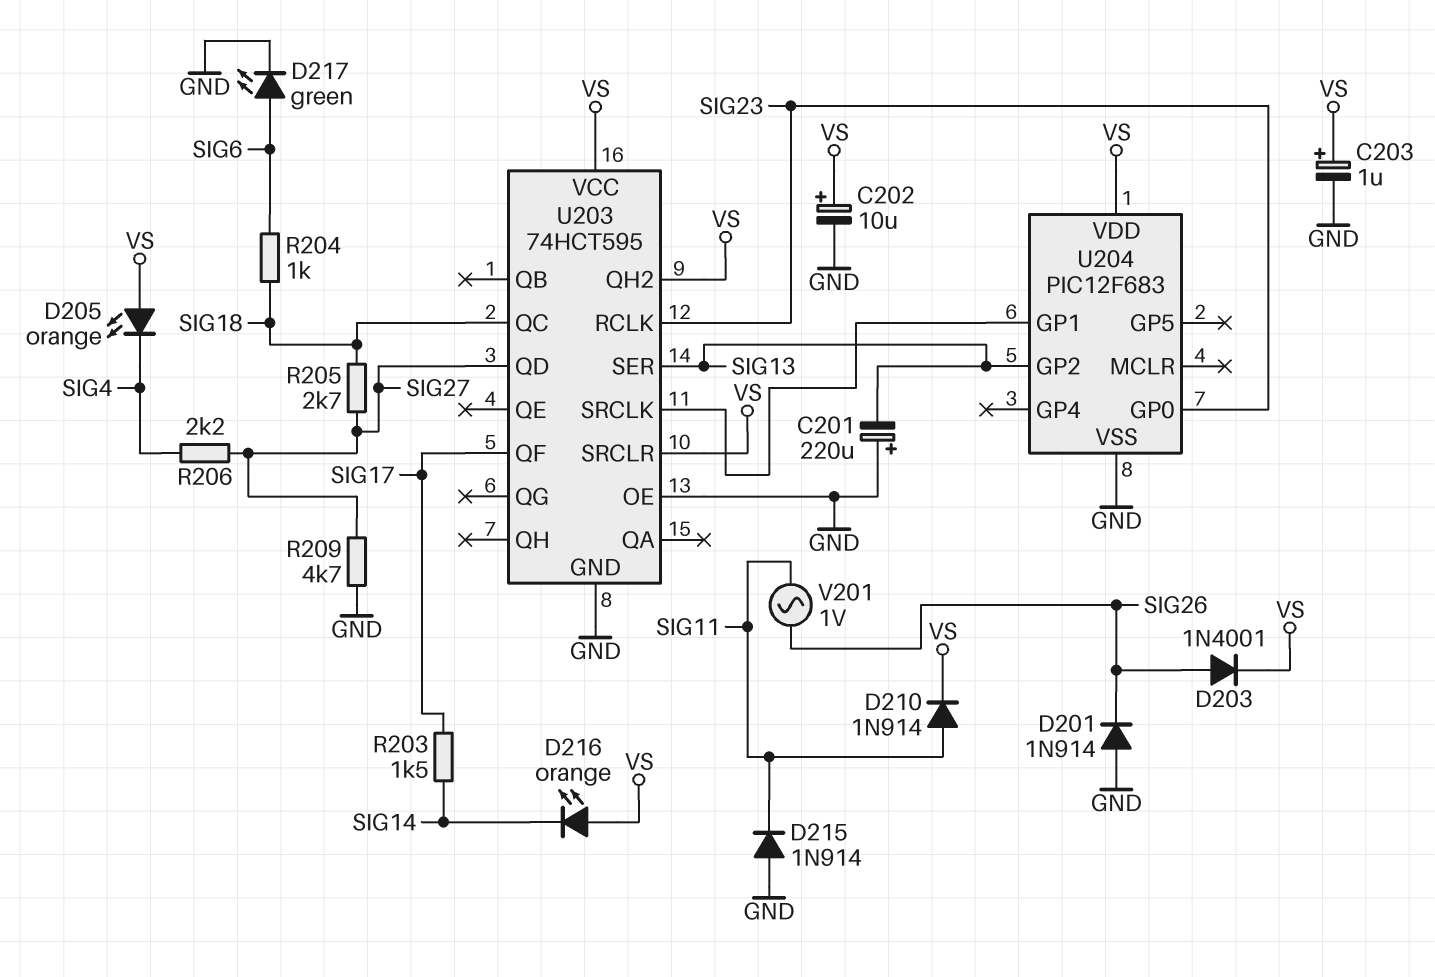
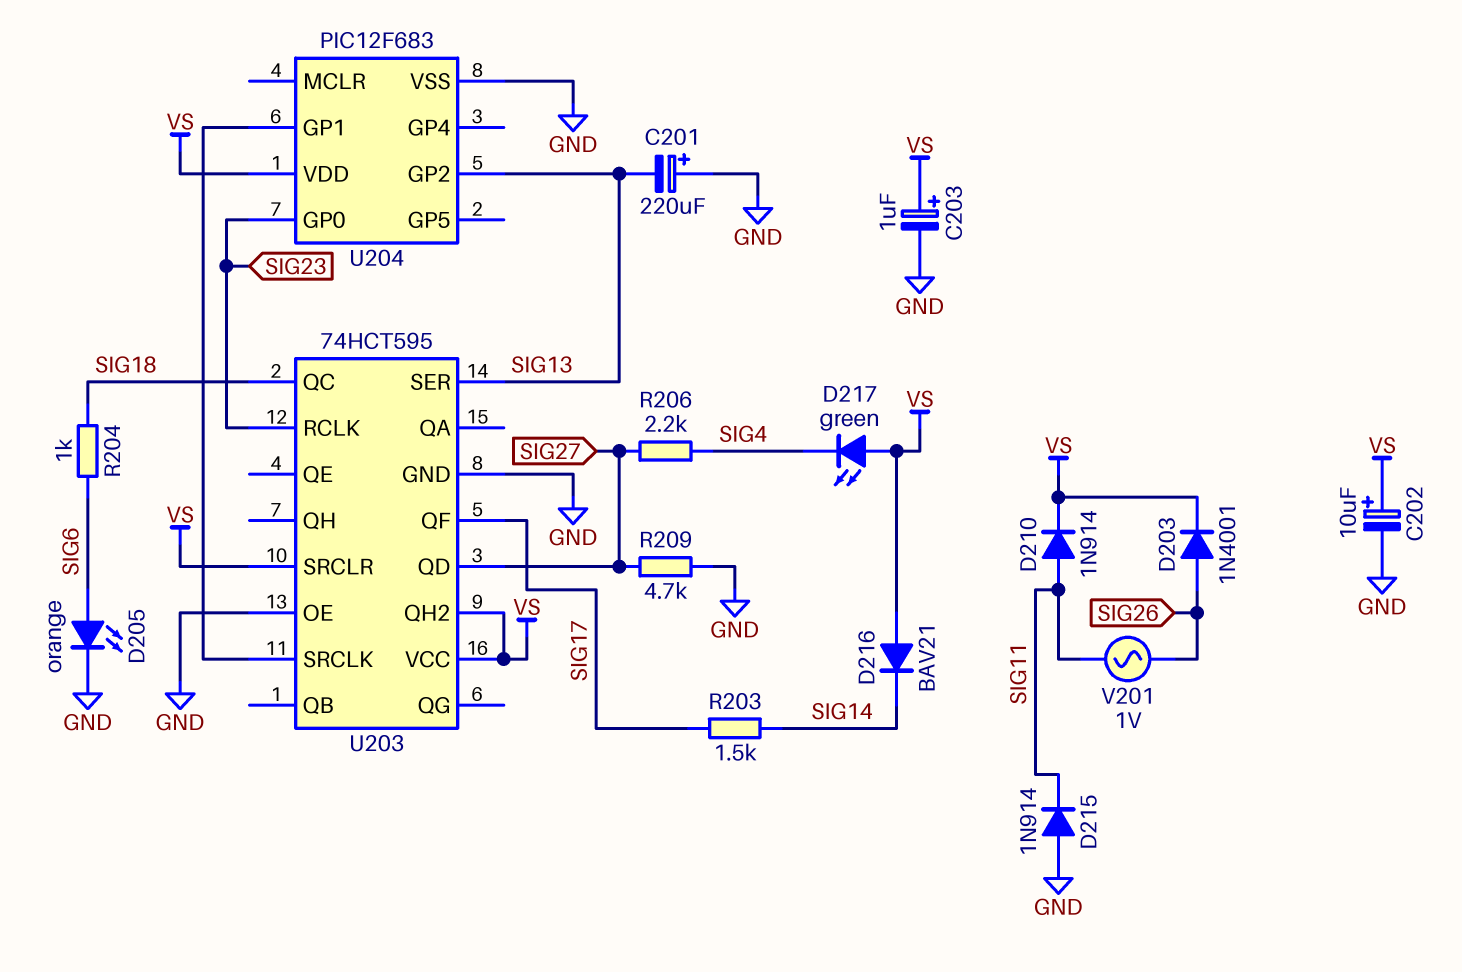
D201: diode 1N914 (A GND, K SIG26) -> none
D205: LED orange (A VS, K SIG4) -> LED orange (A SIG6, K GND)
D216: LED orange (A VS, K SIG14) -> diode BAV21 (A VS, K SIG14)
D217: LED green (A SIG6, K GND) -> LED green (A VS, K SIG4)
R205: 2.7k (SIG18, SIG27) -> none

